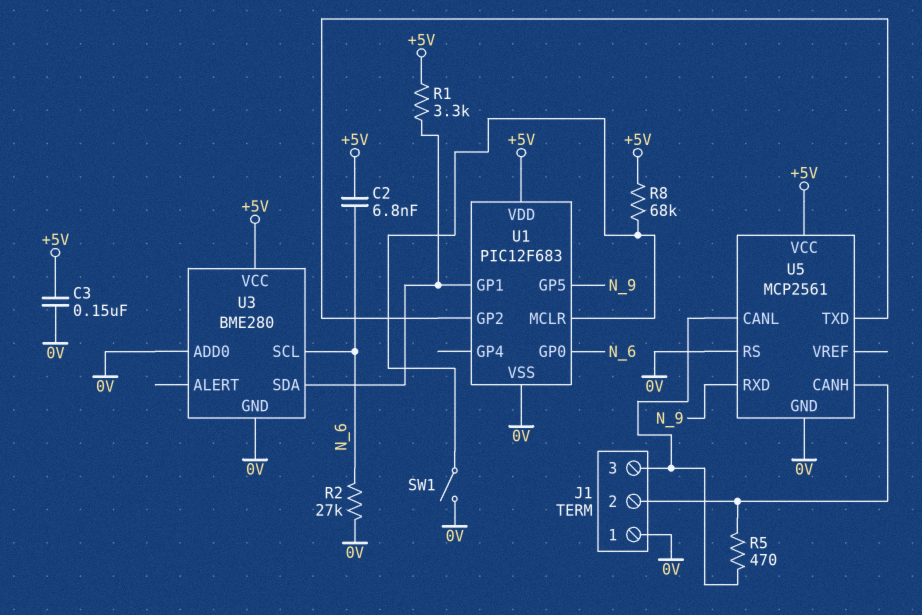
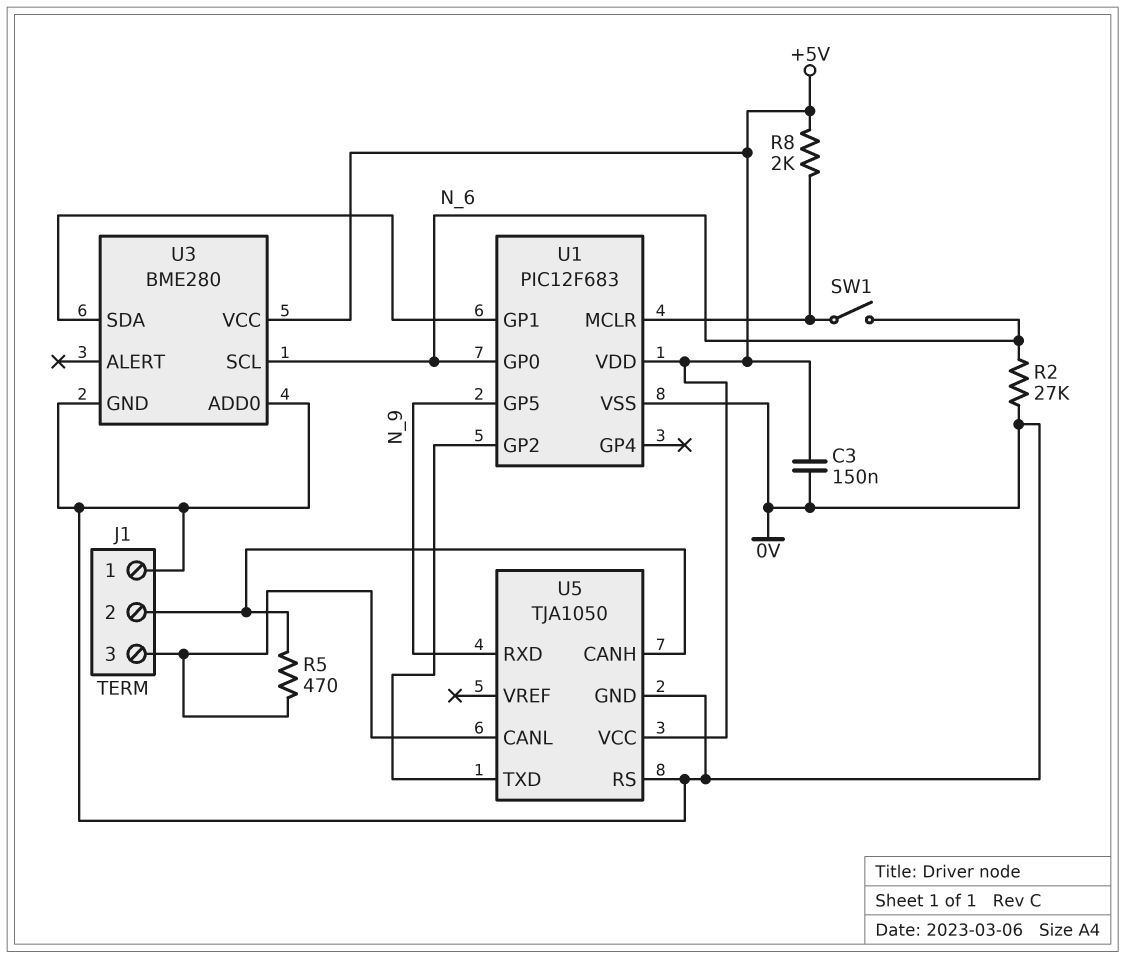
C2: 6.8nF (+5V, N_6) -> none
R1: 3.3k (+5V, U1/GP1) -> none
R8: 68k (+5V, U1/MCLR) -> 2k (+5V, U1/MCLR)
SW1: switch (0V, U1/MCLR) -> switch (N_6, U1/MCLR)
U5: MCP2561 -> TJA1050

